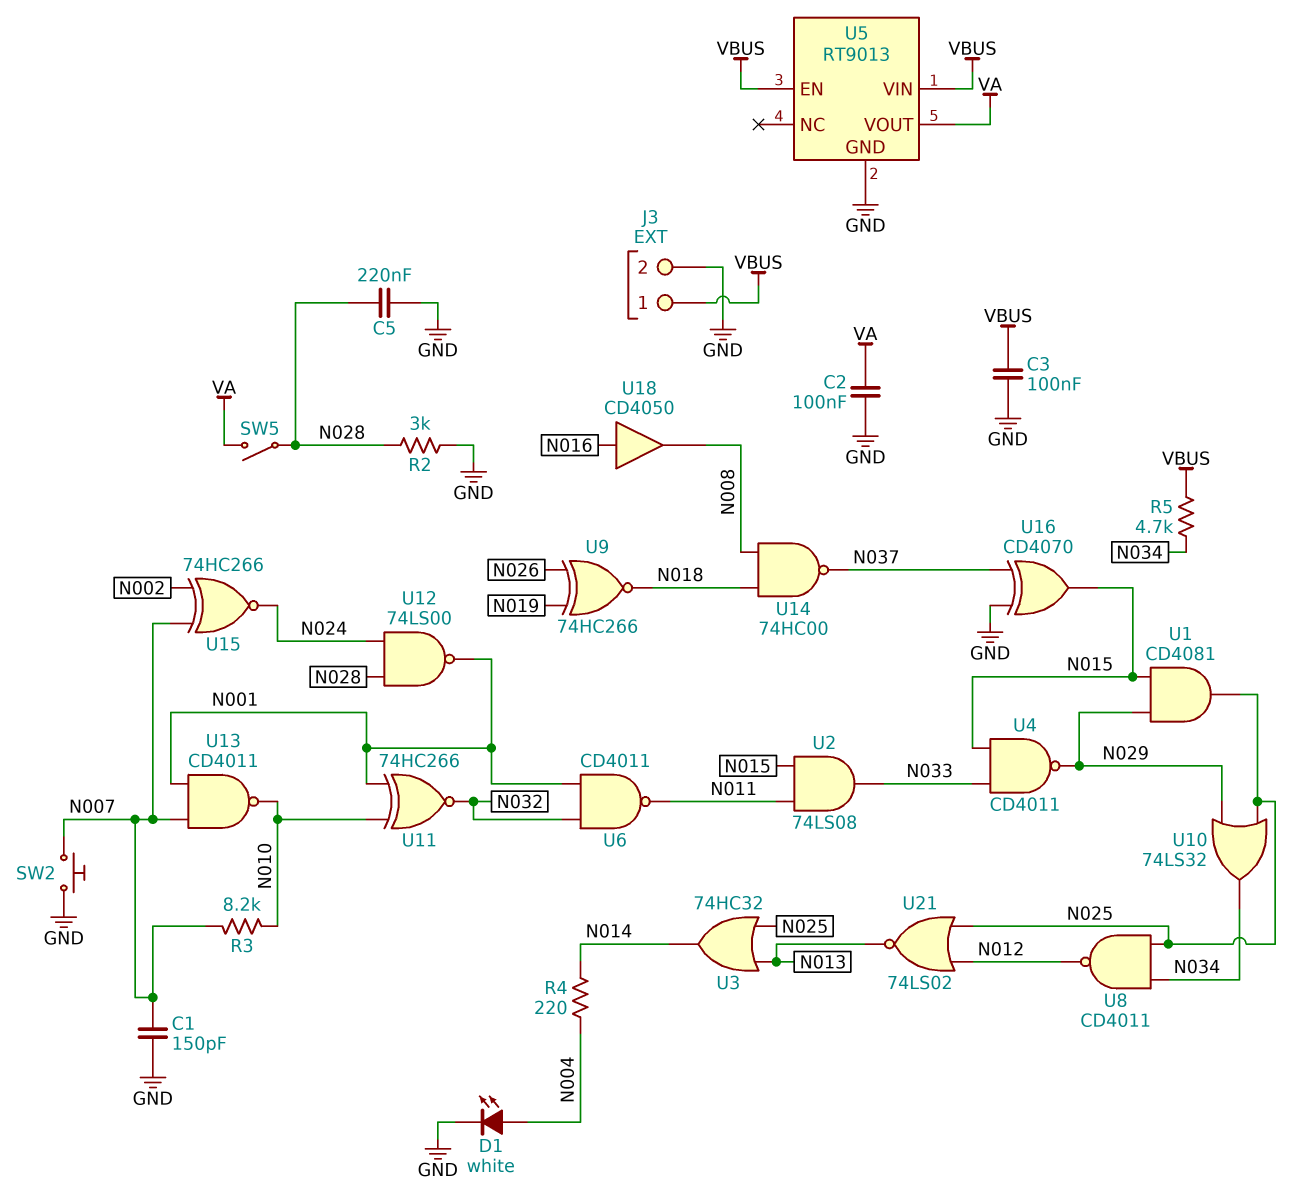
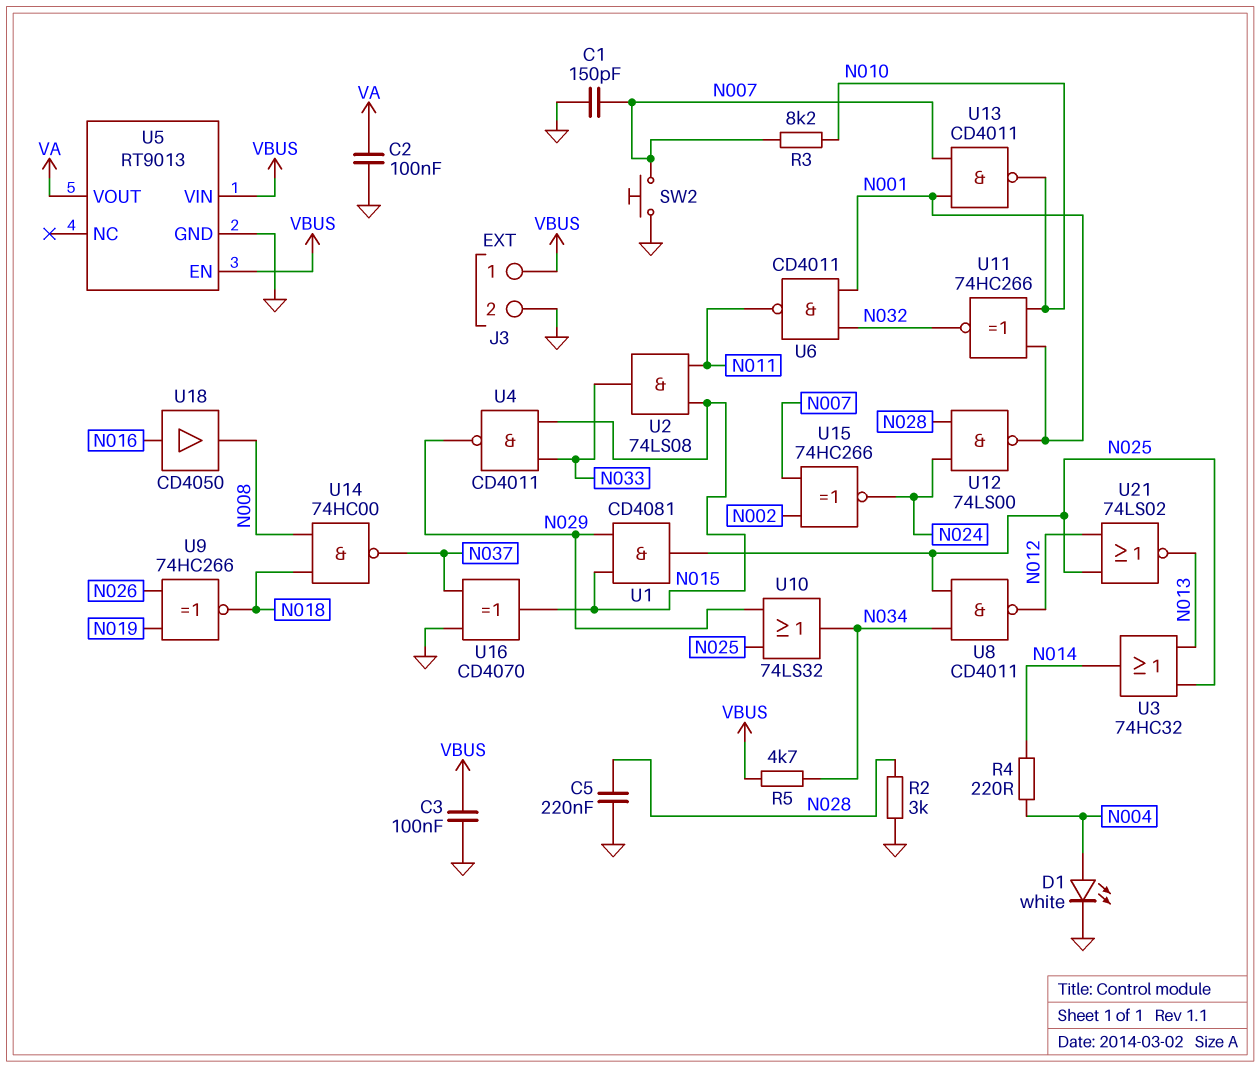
SW5: switch (N028, VA) -> none

